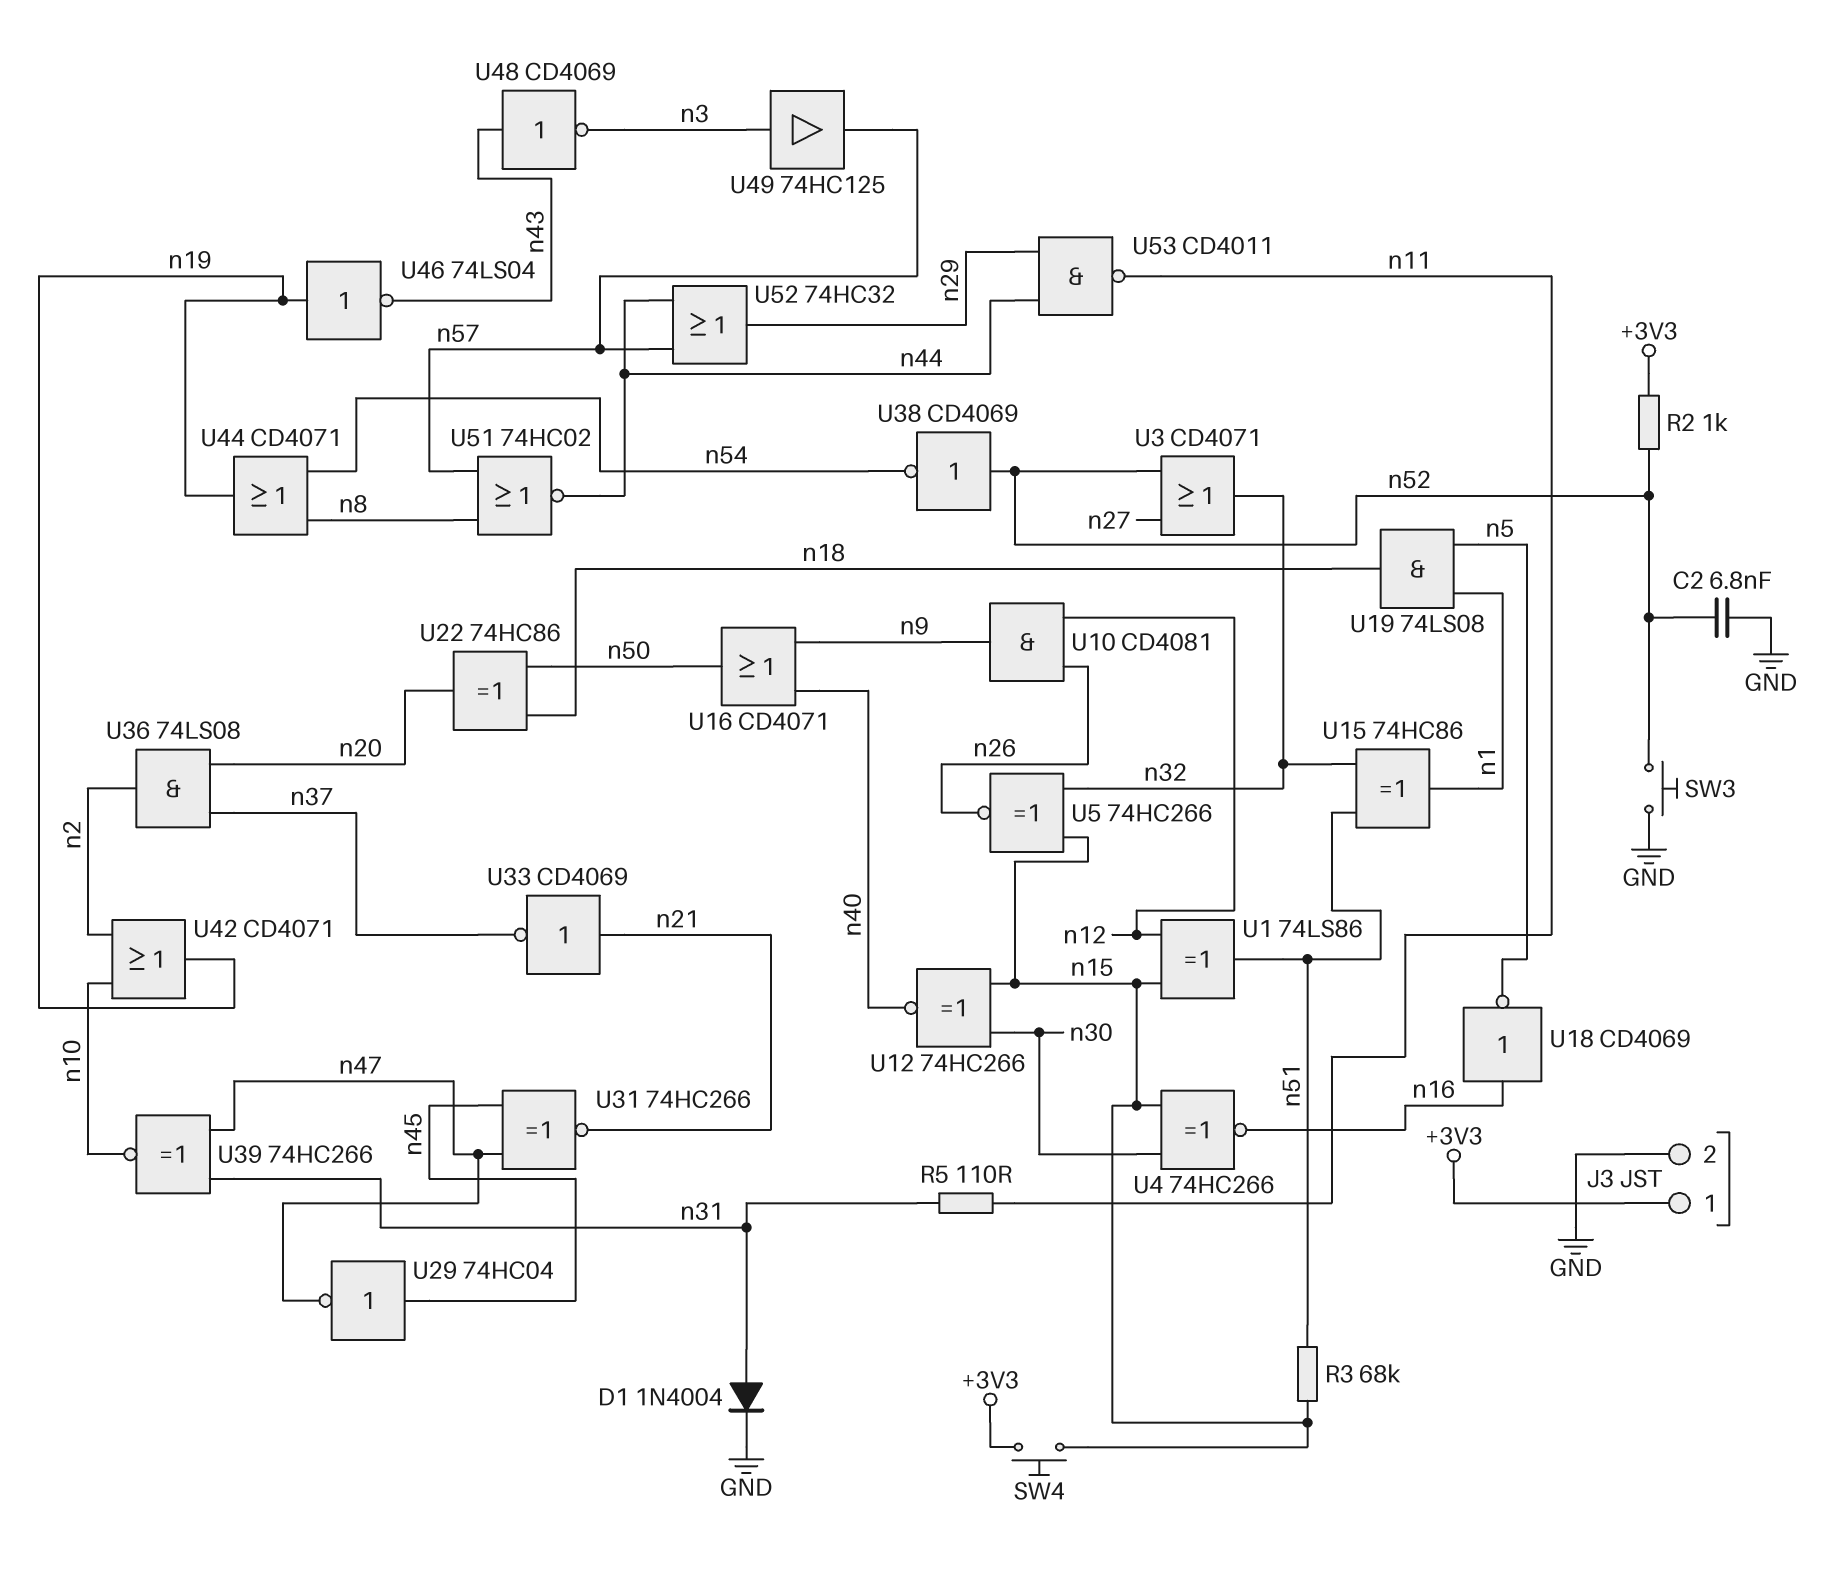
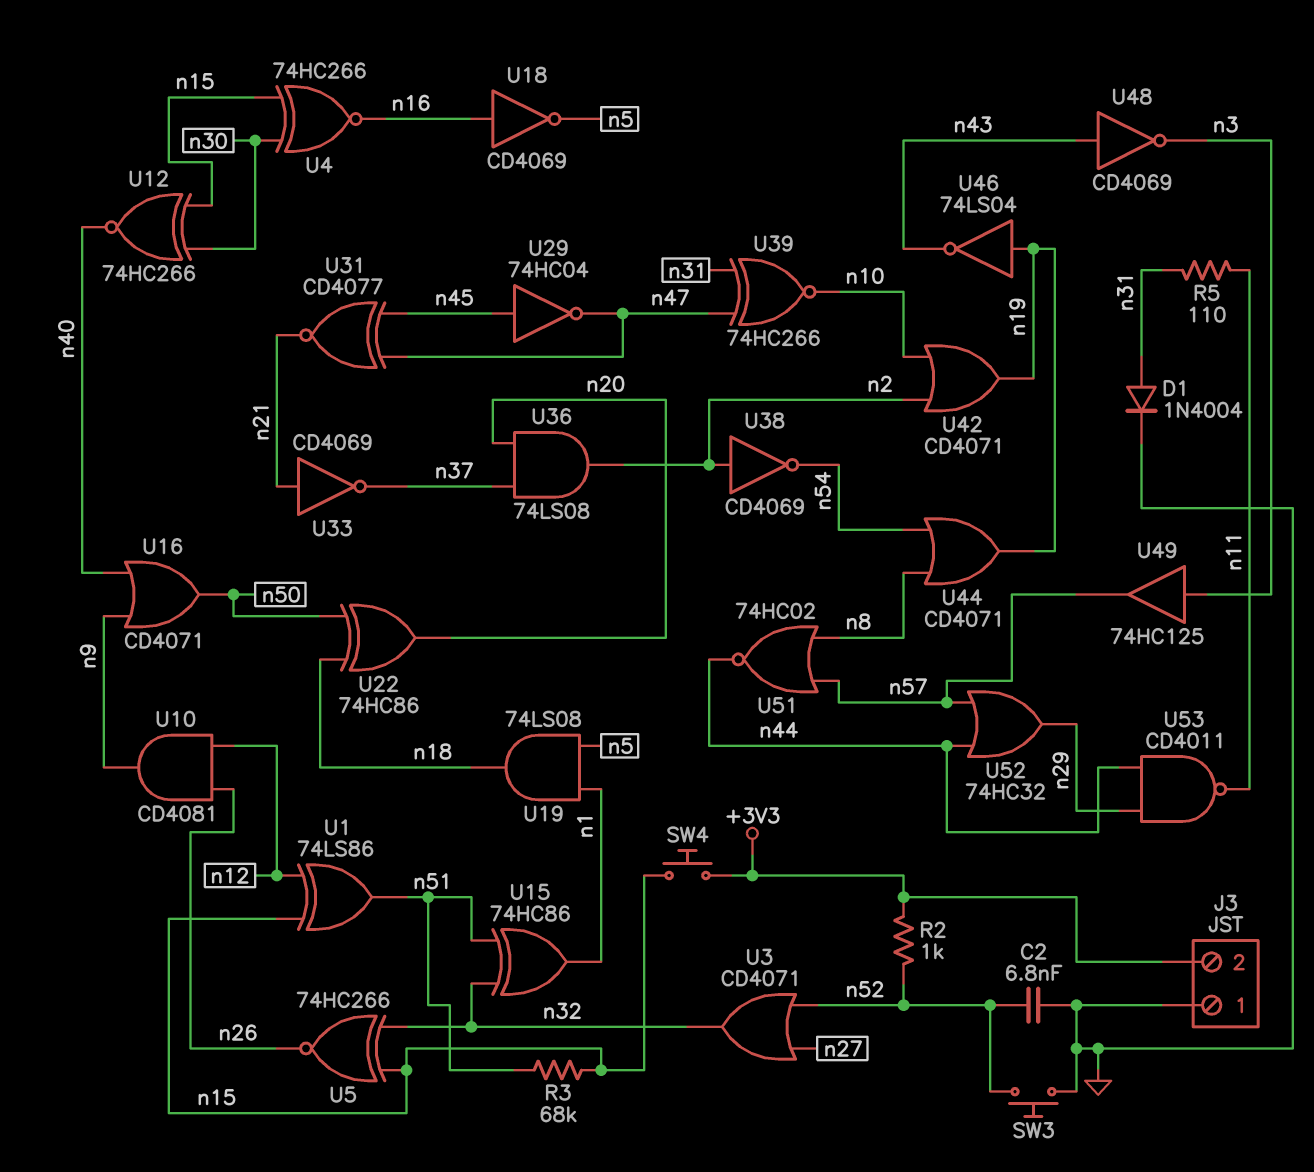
J3 pin 1: +3V3 -> GND
J3 pin 2: GND -> +3V3
U31: XNOR 74HC266 (in n45, in n47, out n21) -> XNOR CD4077 (in n45, in n47, out n21)
U38: NOT CD4069 (in n52, out n54) -> NOT CD4069 (in n2, out n54)

